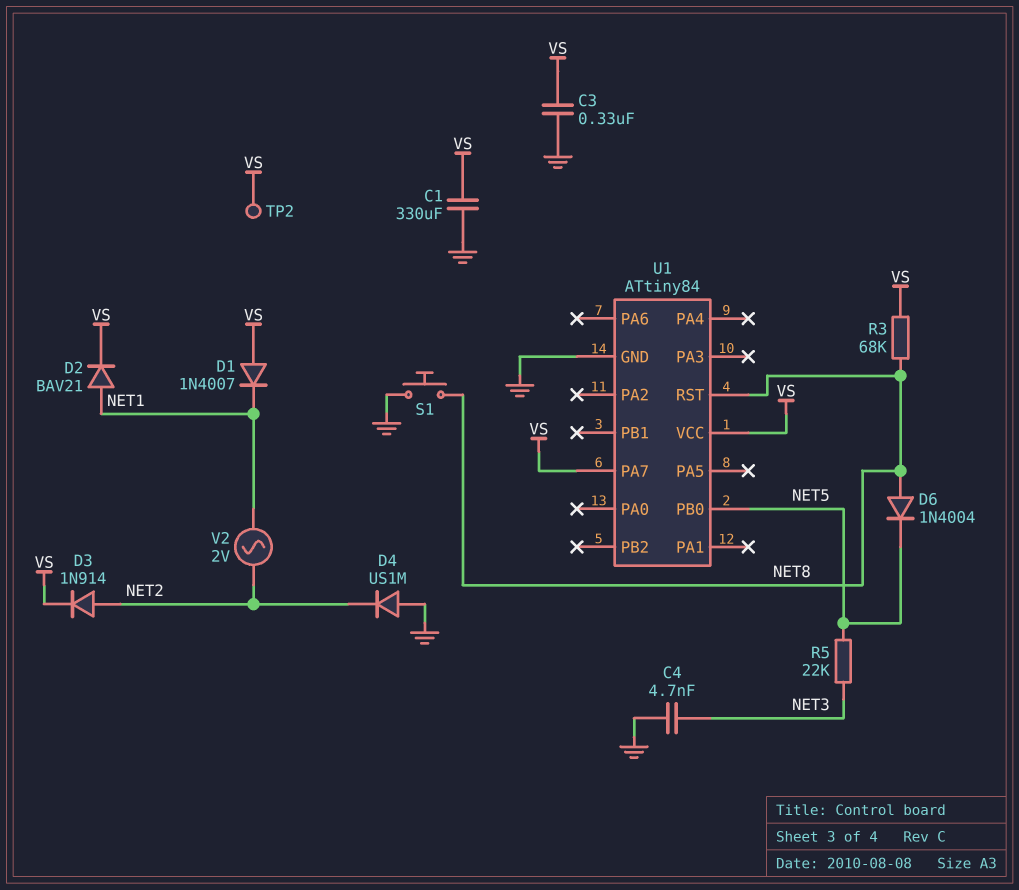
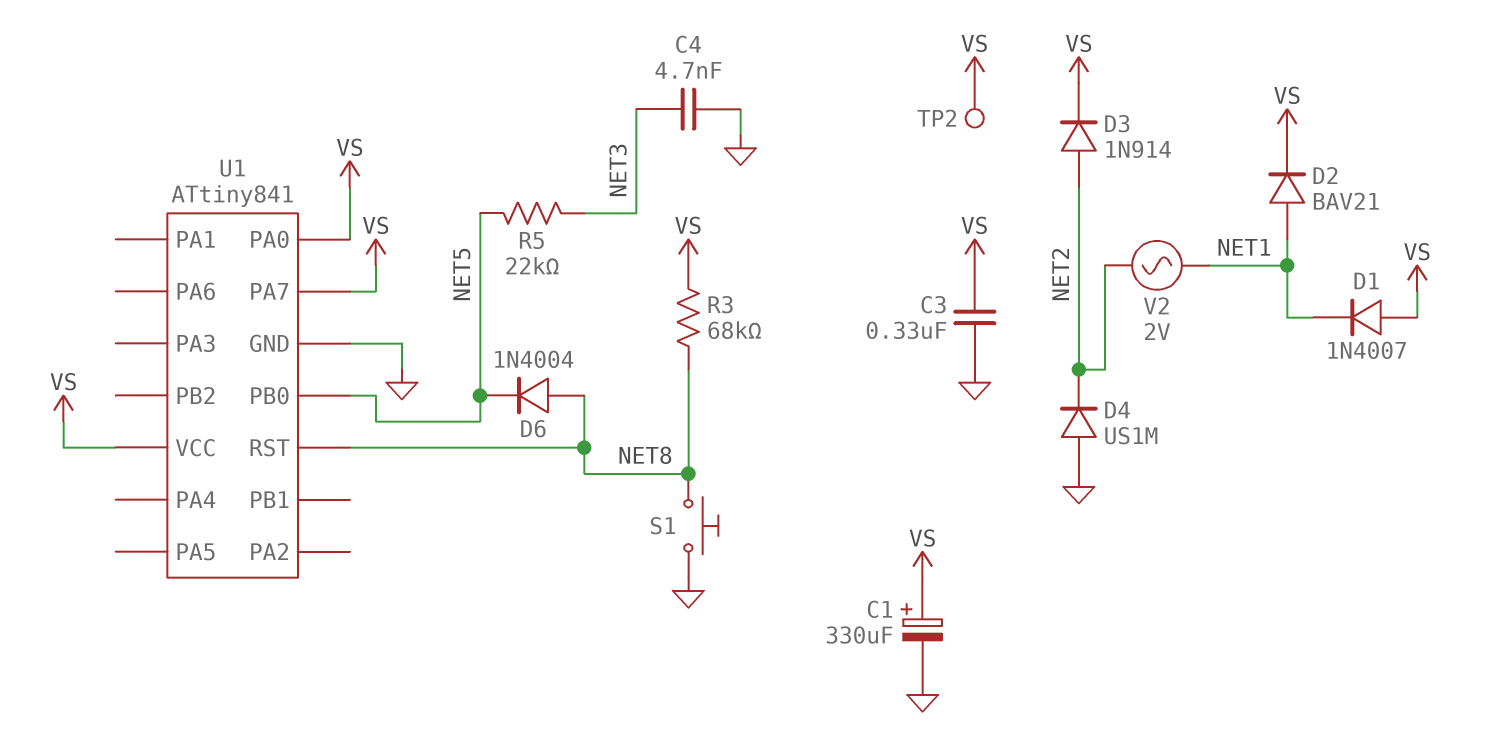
C1: 330uF (GND, VS) -> 330uF (plus VS, minus GND)
U1: ATtiny84 -> ATtiny841
U1 pin PA0: none -> VS

